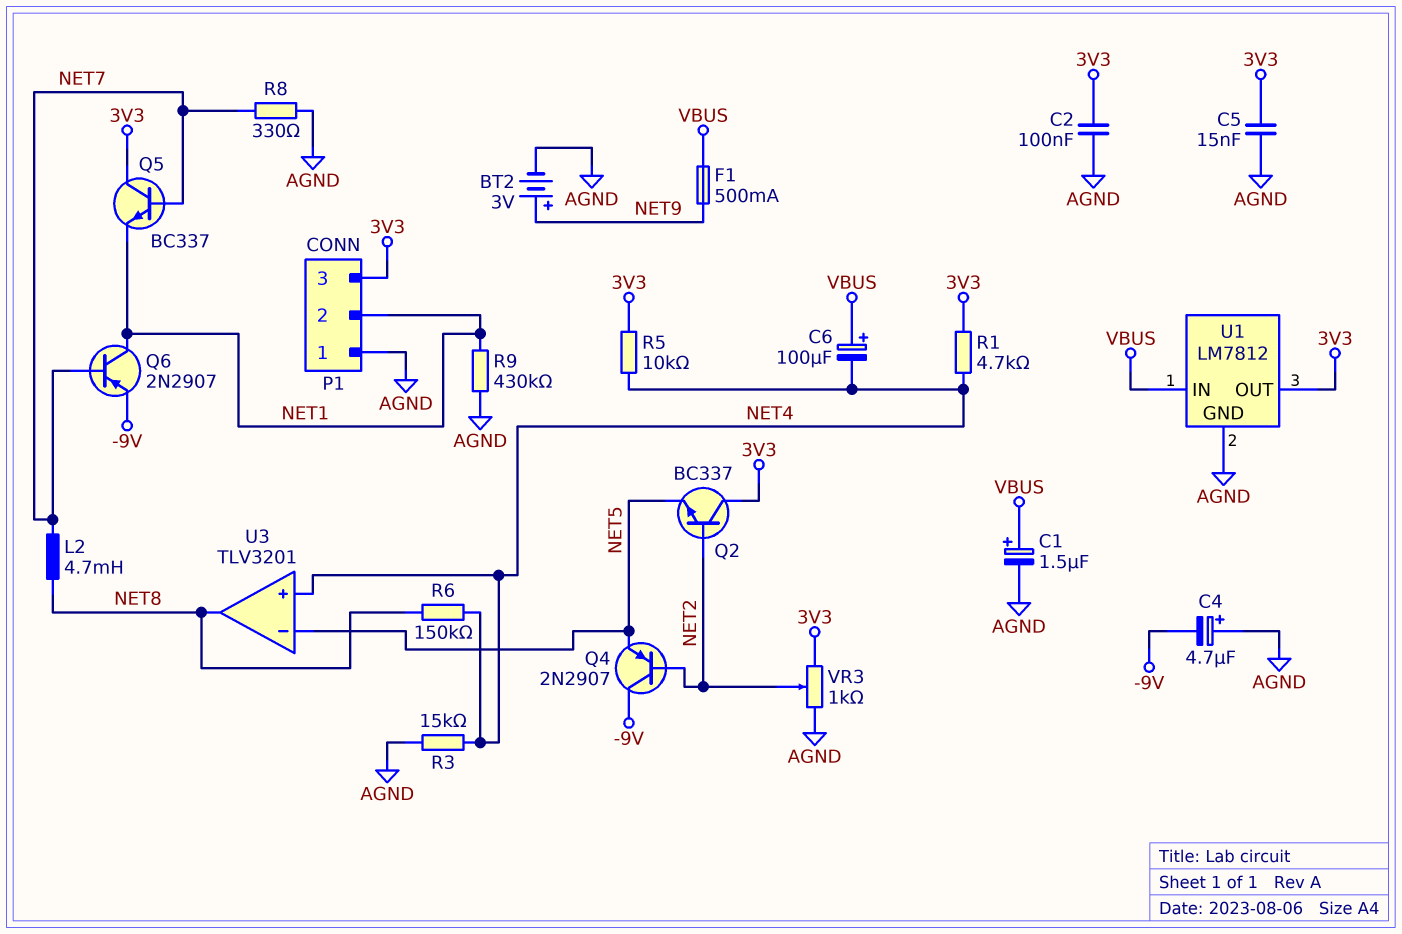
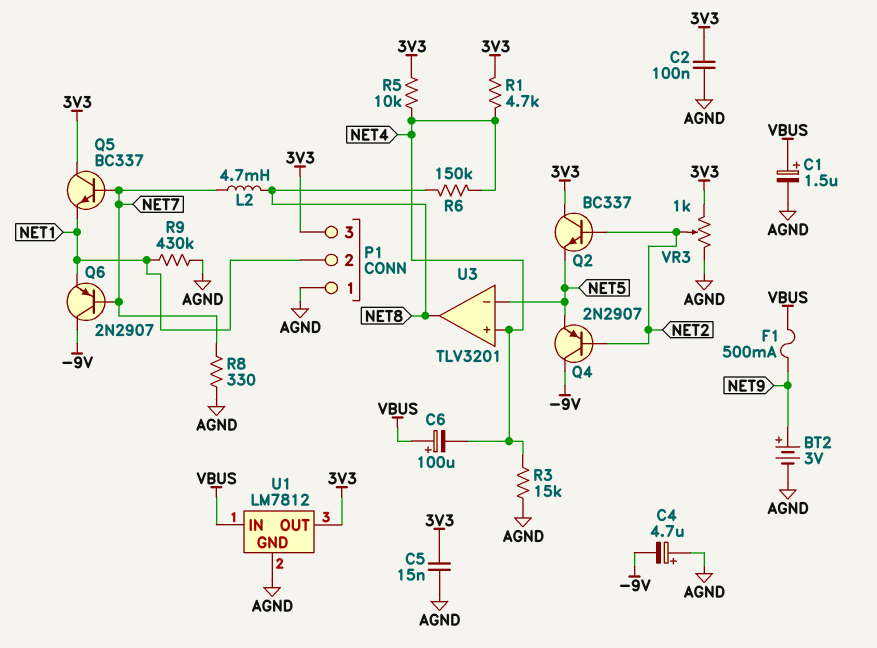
Q6: PNP 2N2907 (B NET7, C NET1, E -9V) -> PNP 2N2907 (B NET7, C -9V, E NET1)

